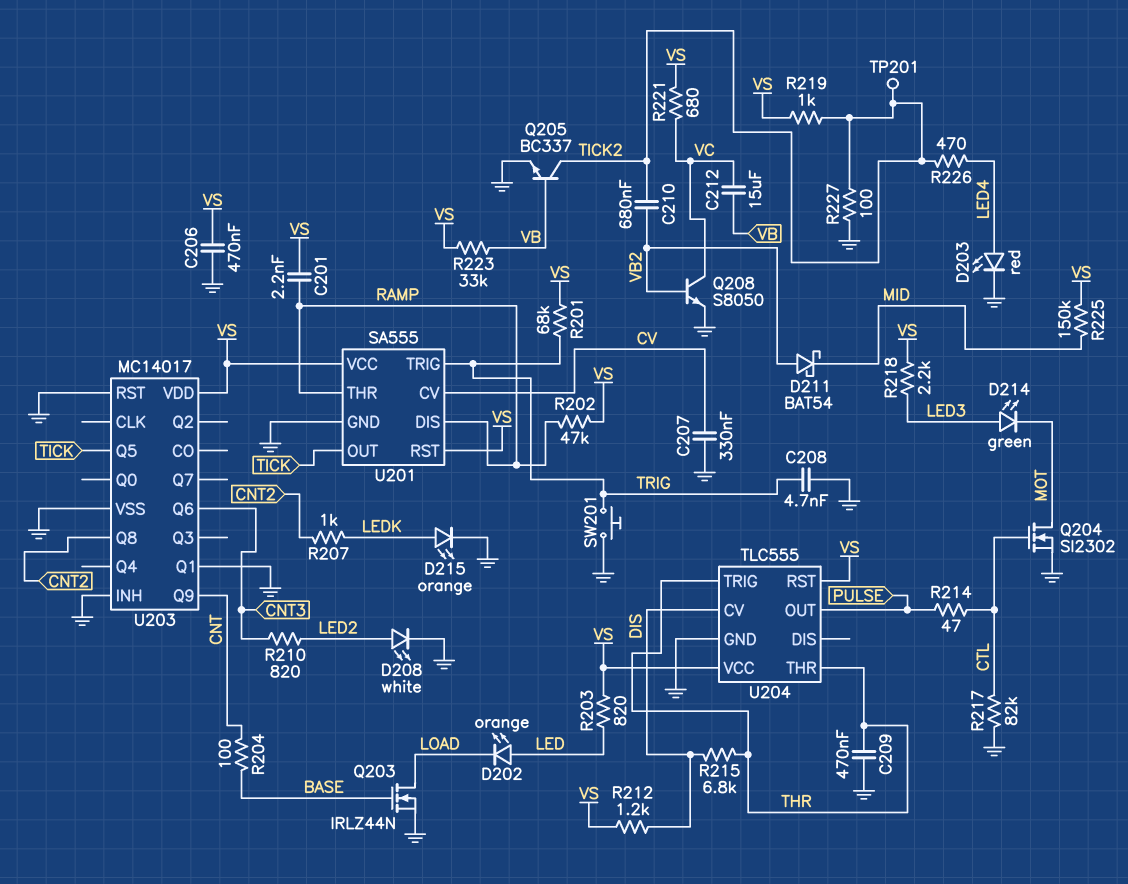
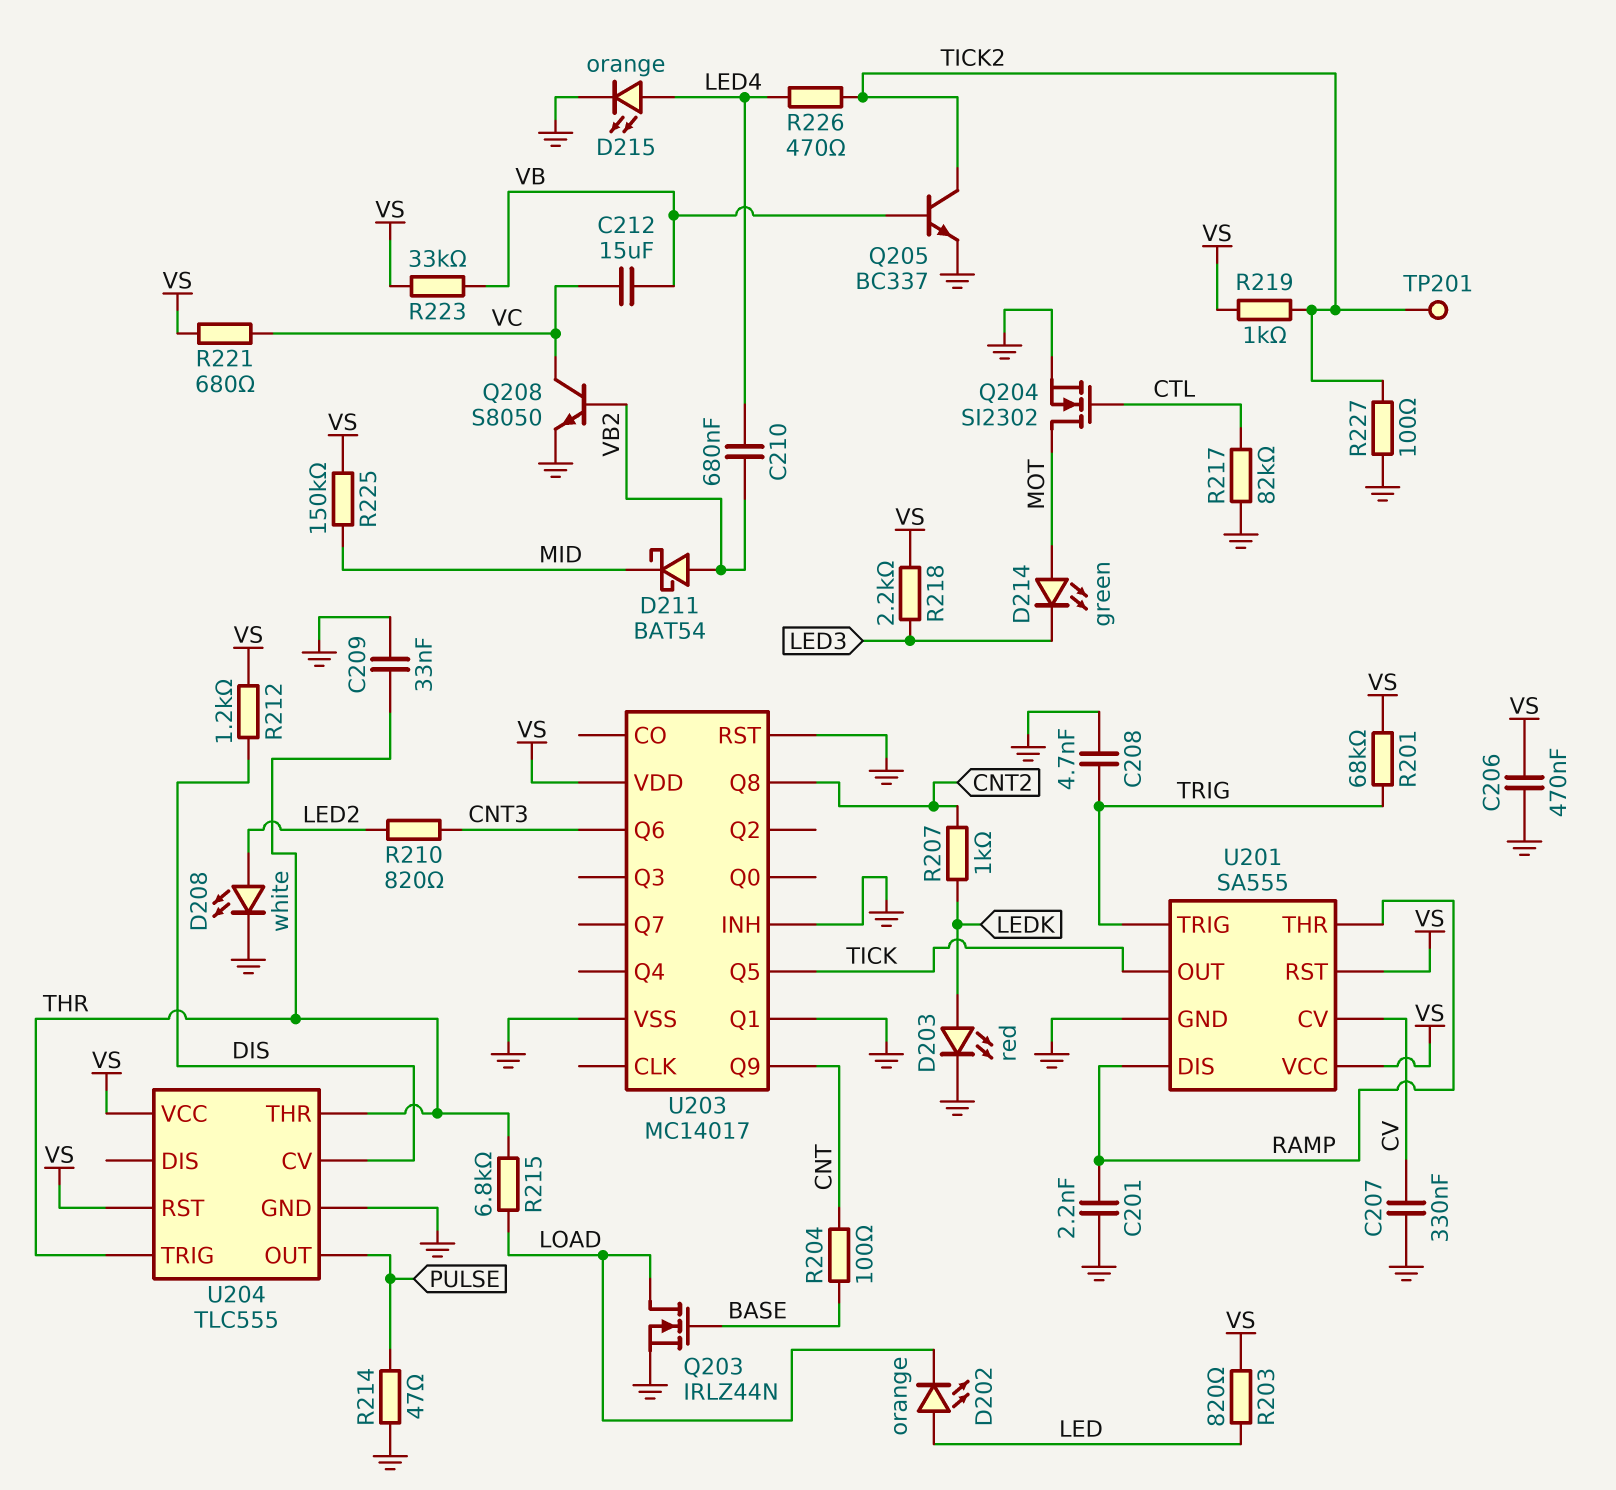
C201: 2.2nF (RAMP, VS) -> 2.2nF (GND, RAMP)
C209: 470nF (GND, THR) -> 33nF (GND, THR)
C210: 680nF (TICK2, VB2) -> 680nF (LED4, VB2)
D203: LED red (A LED4, K GND) -> LED red (A LEDK, K GND)
D214: LED green (A LED3, K MOT) -> LED green (A MOT, K LED3)
D215: LED orange (A LEDK, K GND) -> LED orange (A LED4, K GND)
R202: 47k (RAMP, VS) -> none
R214: 47 (CTL, PULSE) -> 47 (GND, PULSE)
R215: 6.8k (DIS, THR) -> 6.8k (LOAD, THR)
SW201: button (GND, TRIG) -> none

